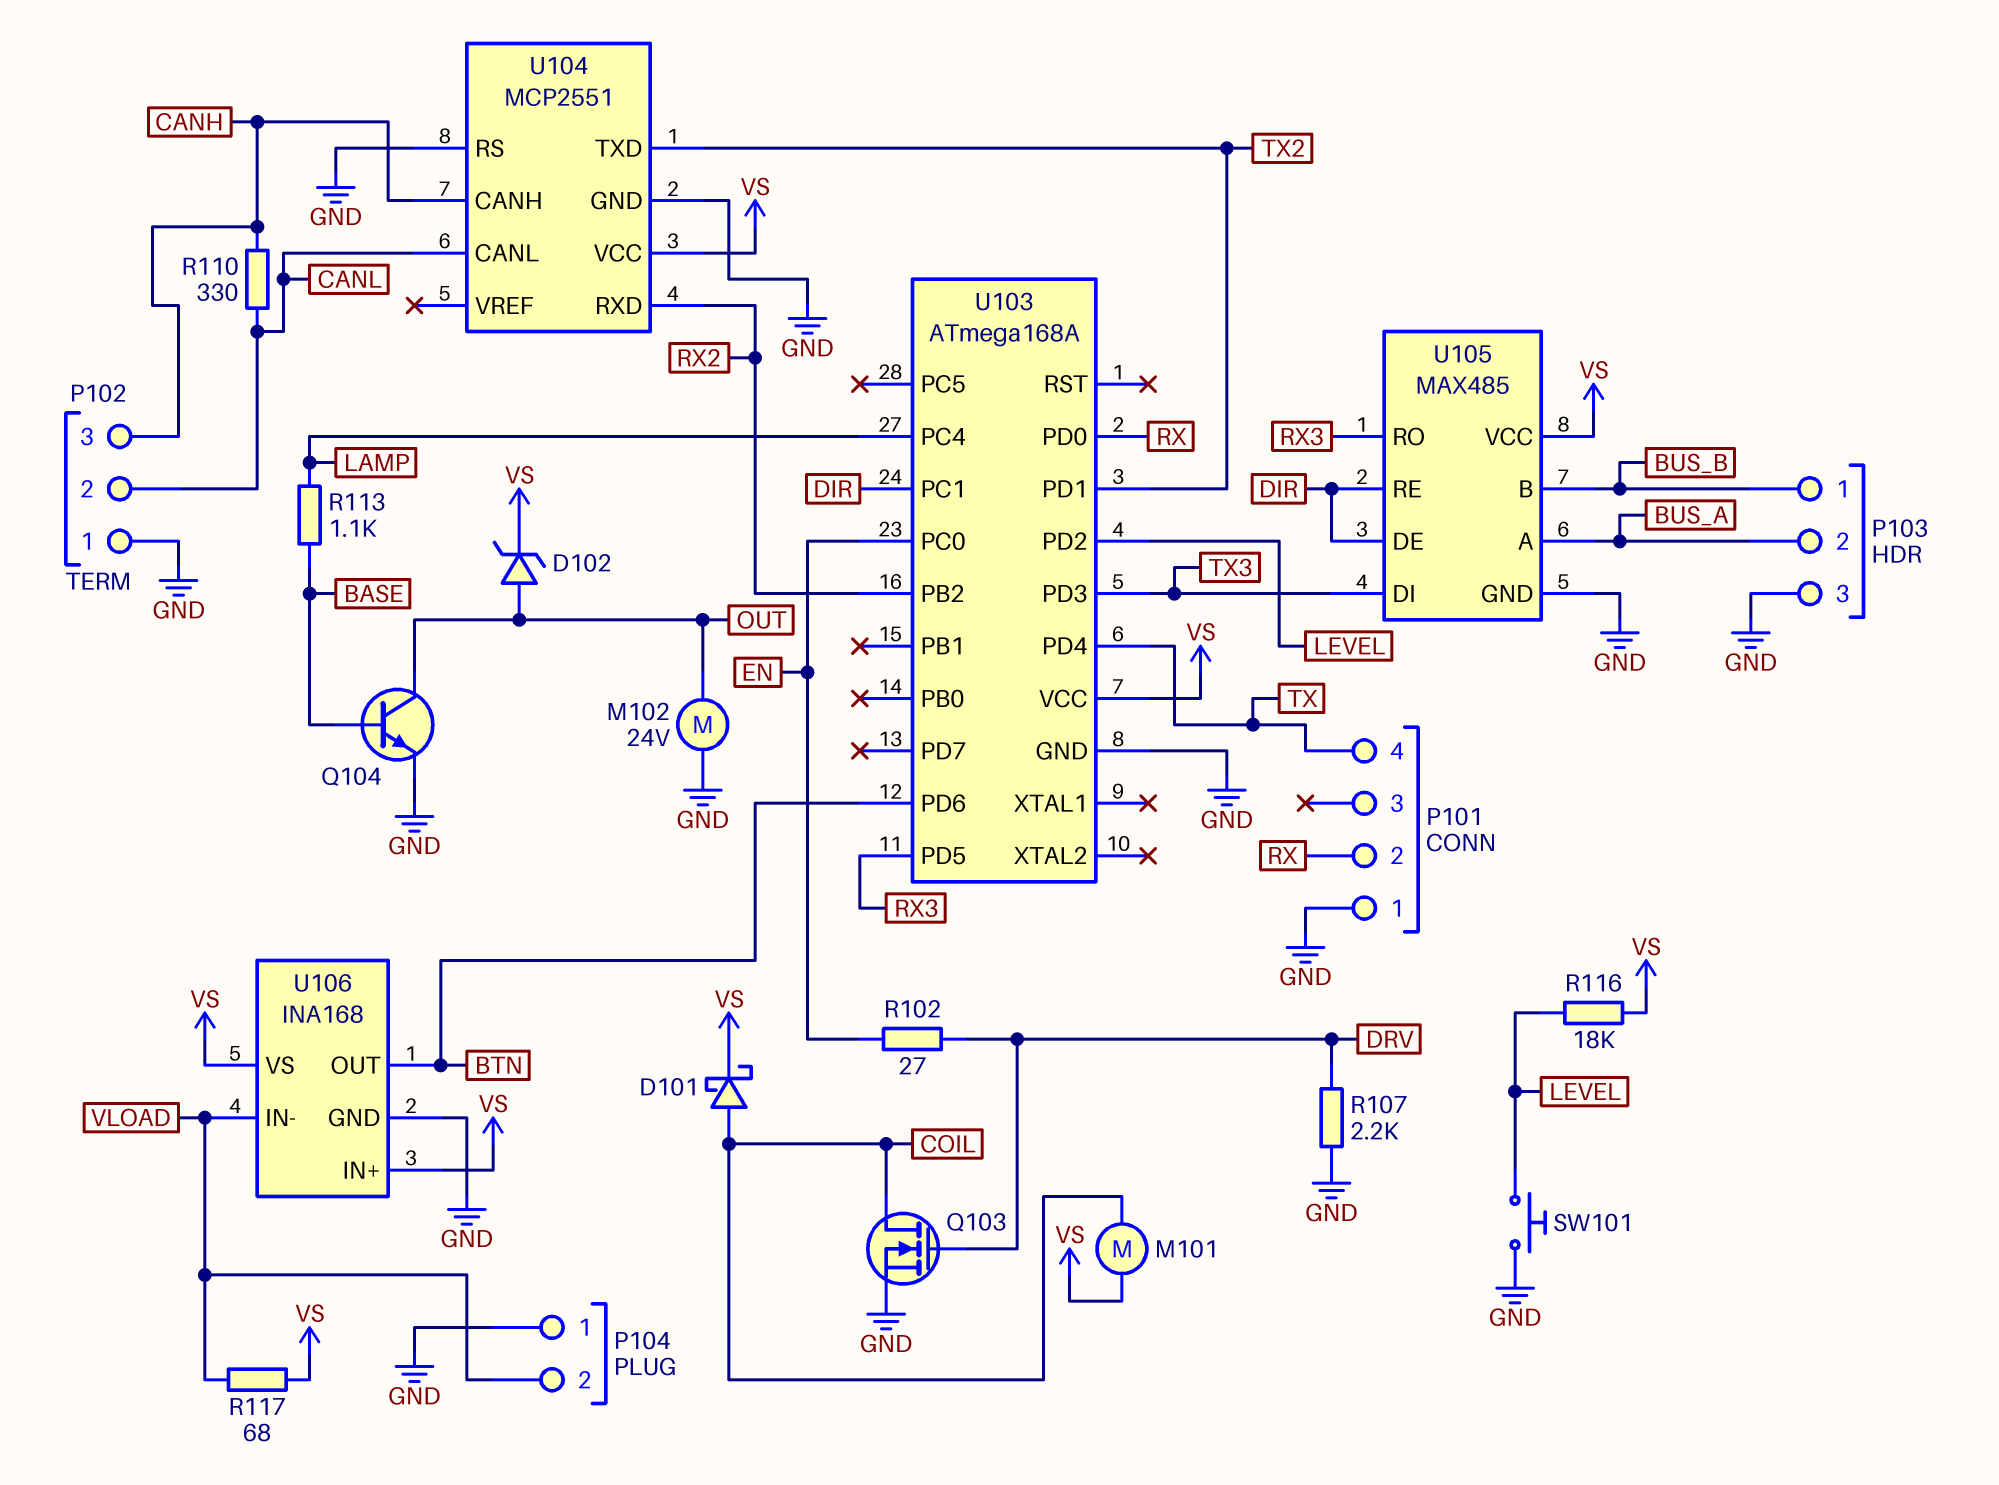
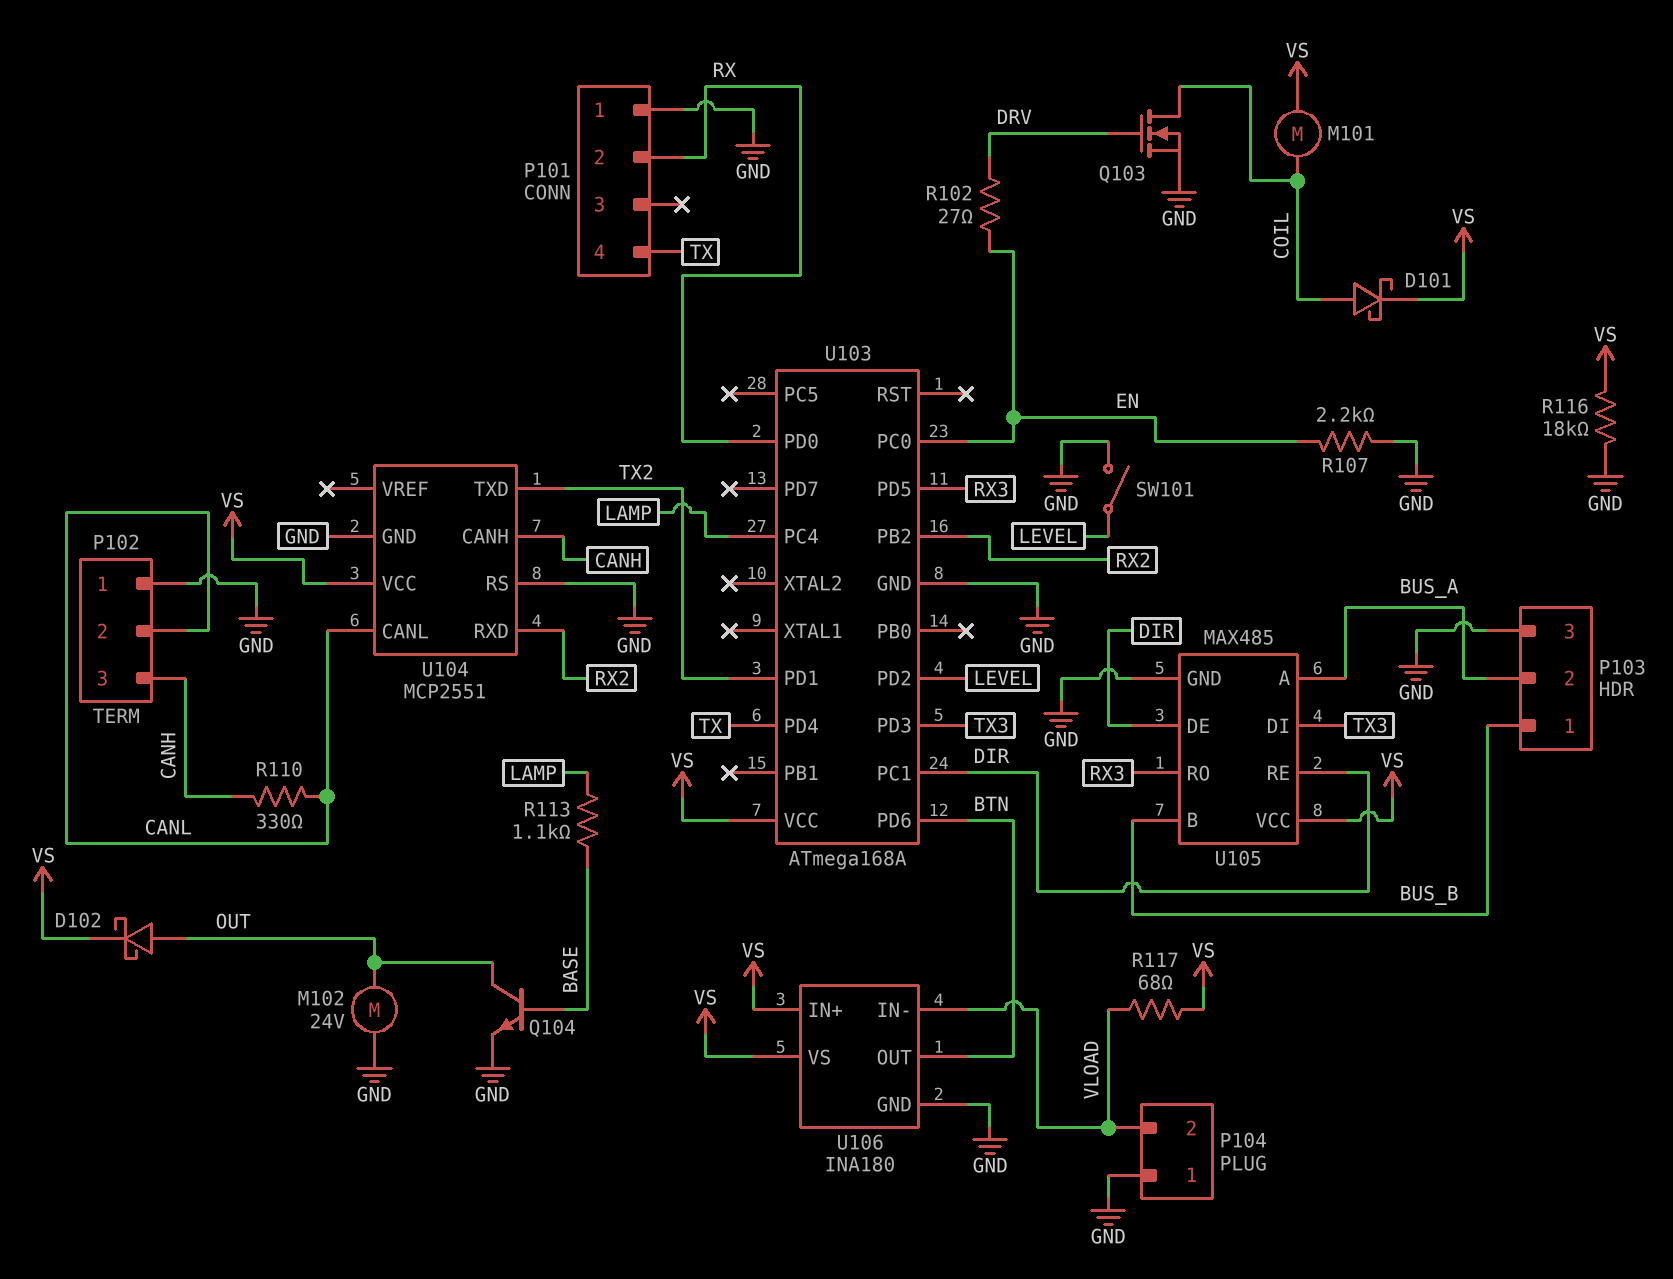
D102: zener (A OUT, K VS) -> schottky (A OUT, K VS)
R107: 2.2k (DRV, GND) -> 2.2k (EN, GND)
R116: 18k (LEVEL, VS) -> 18k (GND, VS)
SW101: button (GND, LEVEL) -> switch (GND, LEVEL)
U106: INA168 -> INA180

